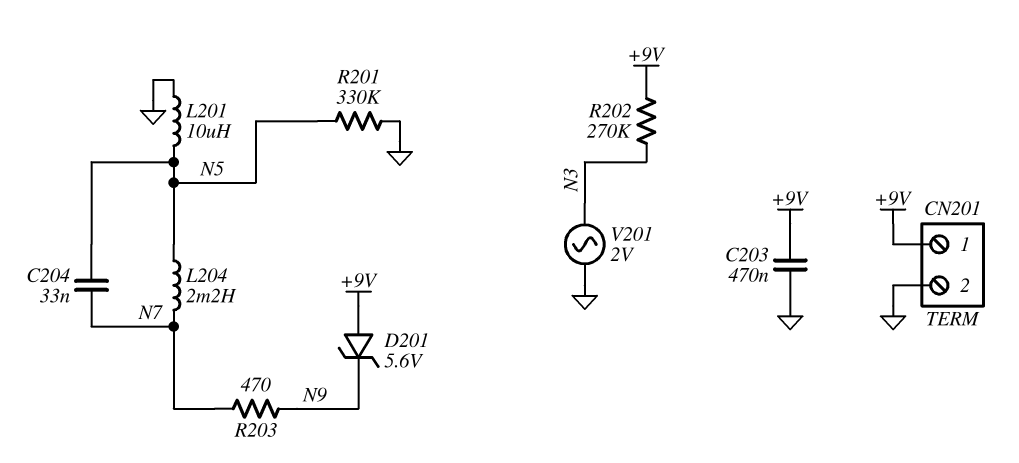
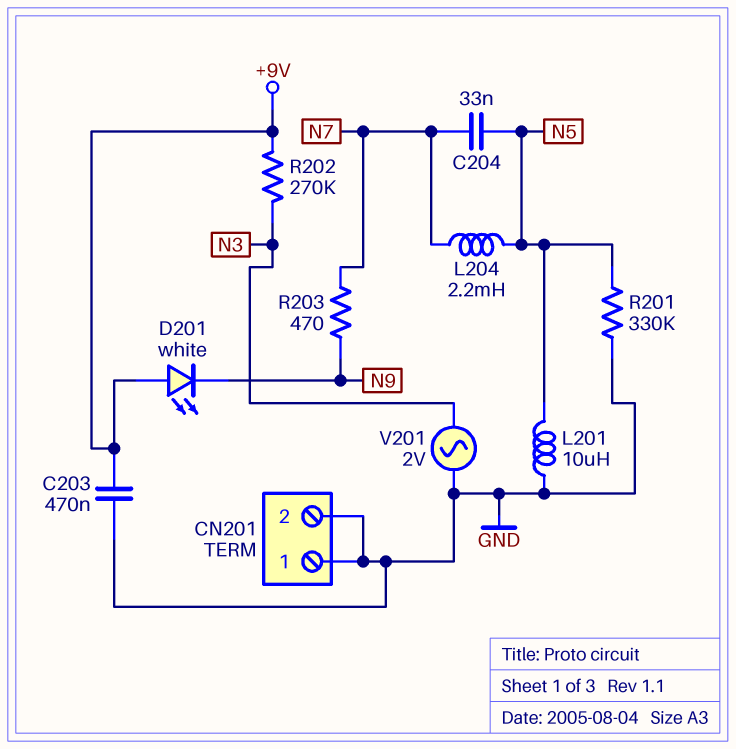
CN201 pin 1: +9V -> GND
D201: zener 5.6V (A +9V, K N9) -> LED white (A +9V, K N9)

